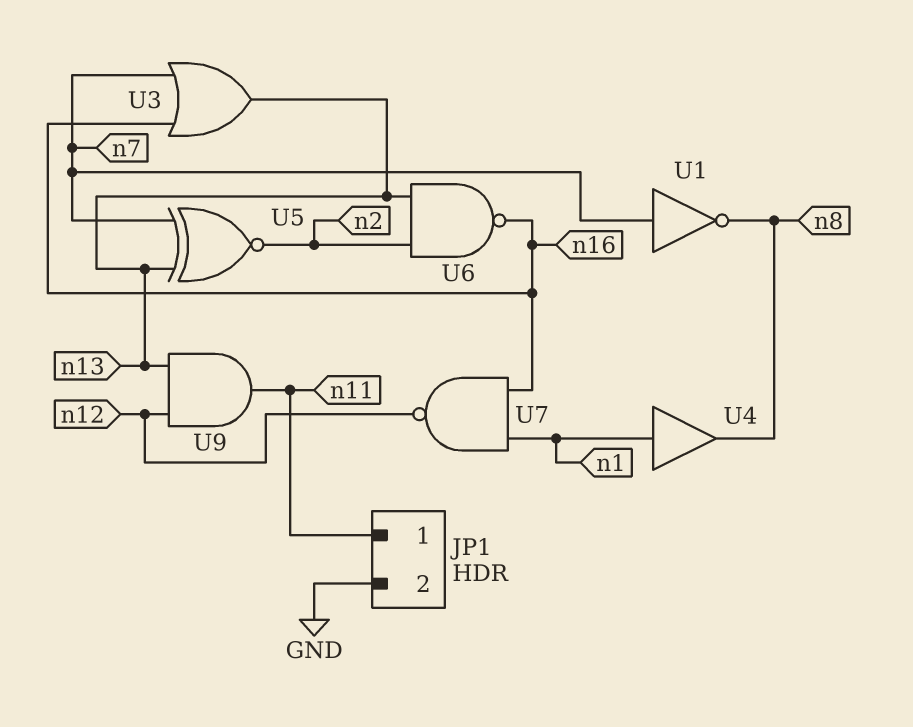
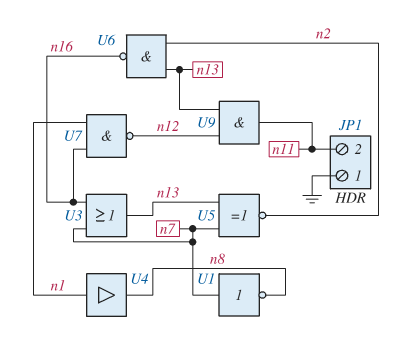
JP1 pin 1: n11 -> GND
JP1 pin 2: GND -> n11

